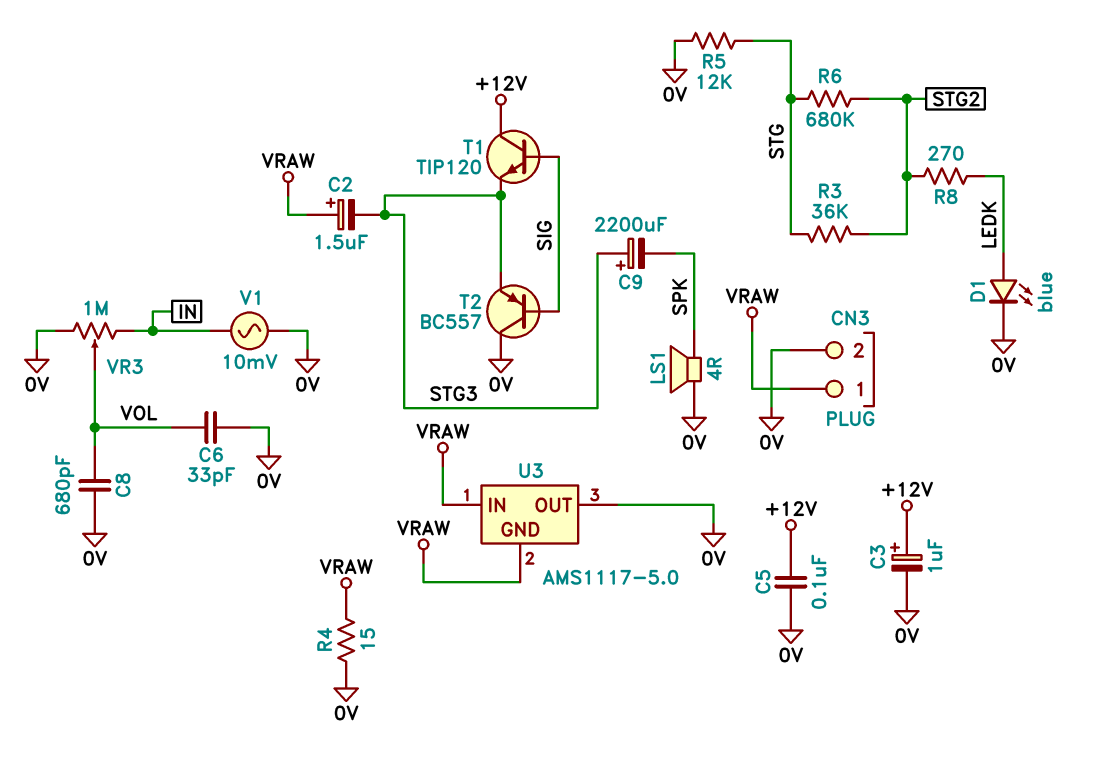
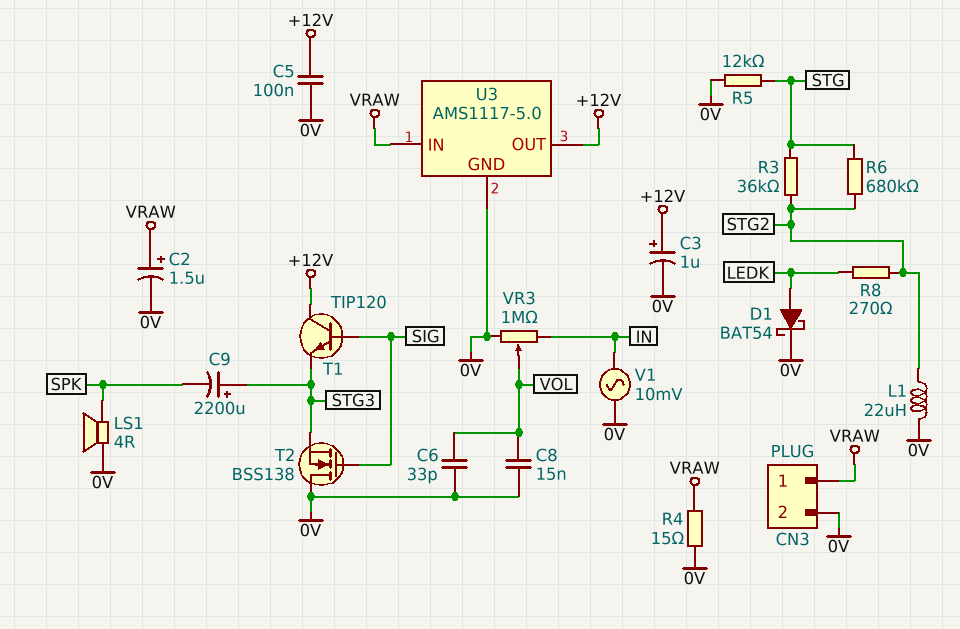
C2: 1.5uF (plus VRAW, minus STG3) -> 1.5uF (plus VRAW, minus 0V)
C8: 680pF (0V, VOL) -> 15nF (0V, VOL)
D1: LED blue (A LEDK, K 0V) -> schottky BAT54 (A LEDK, K 0V)
L1: none -> 22uH (0V, STG2)
T2: PNP BC557 (B SIG, C 0V, E STG3) -> NMOS BSS138 (G SIG, D 0V, S STG3)
U3 pin GND: VRAW -> 0V
U3 pin OUT: 0V -> +12V

